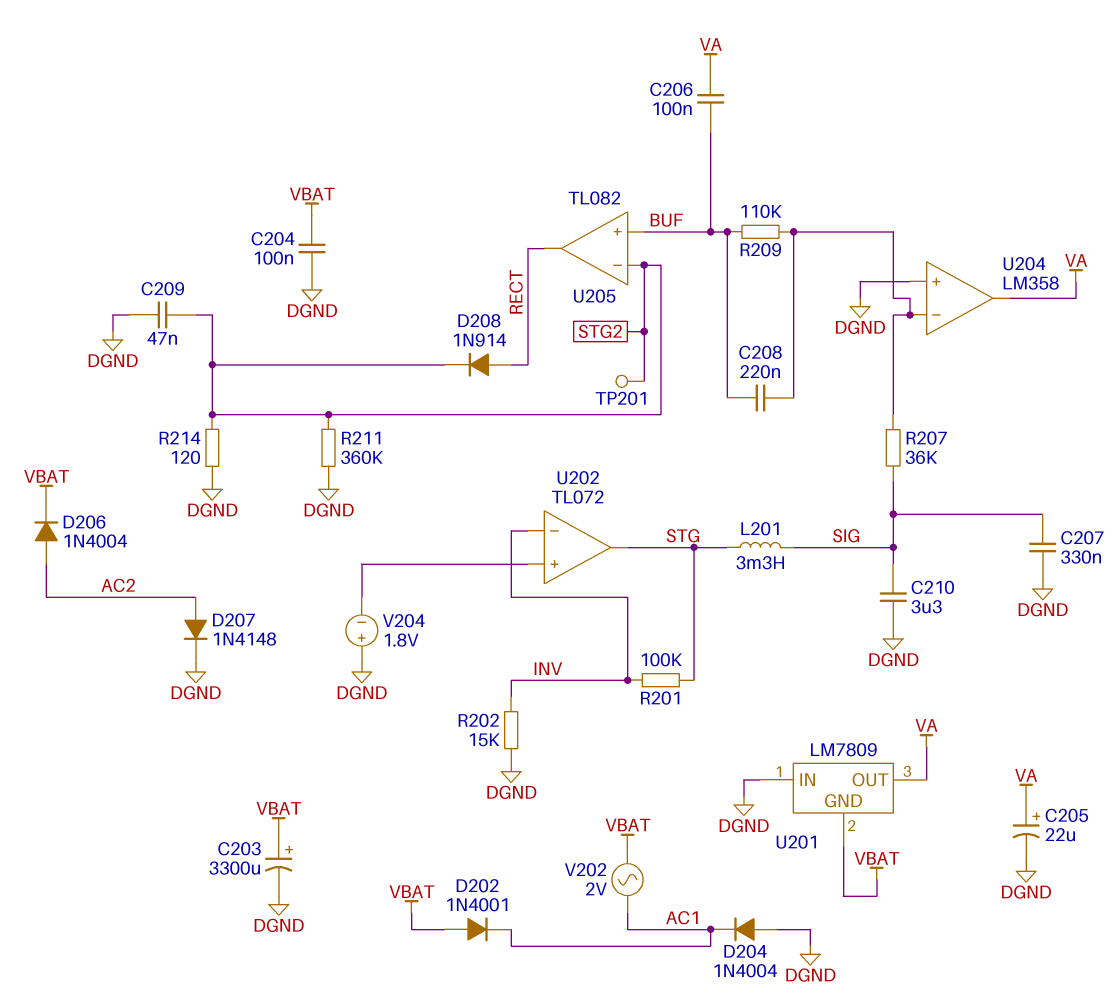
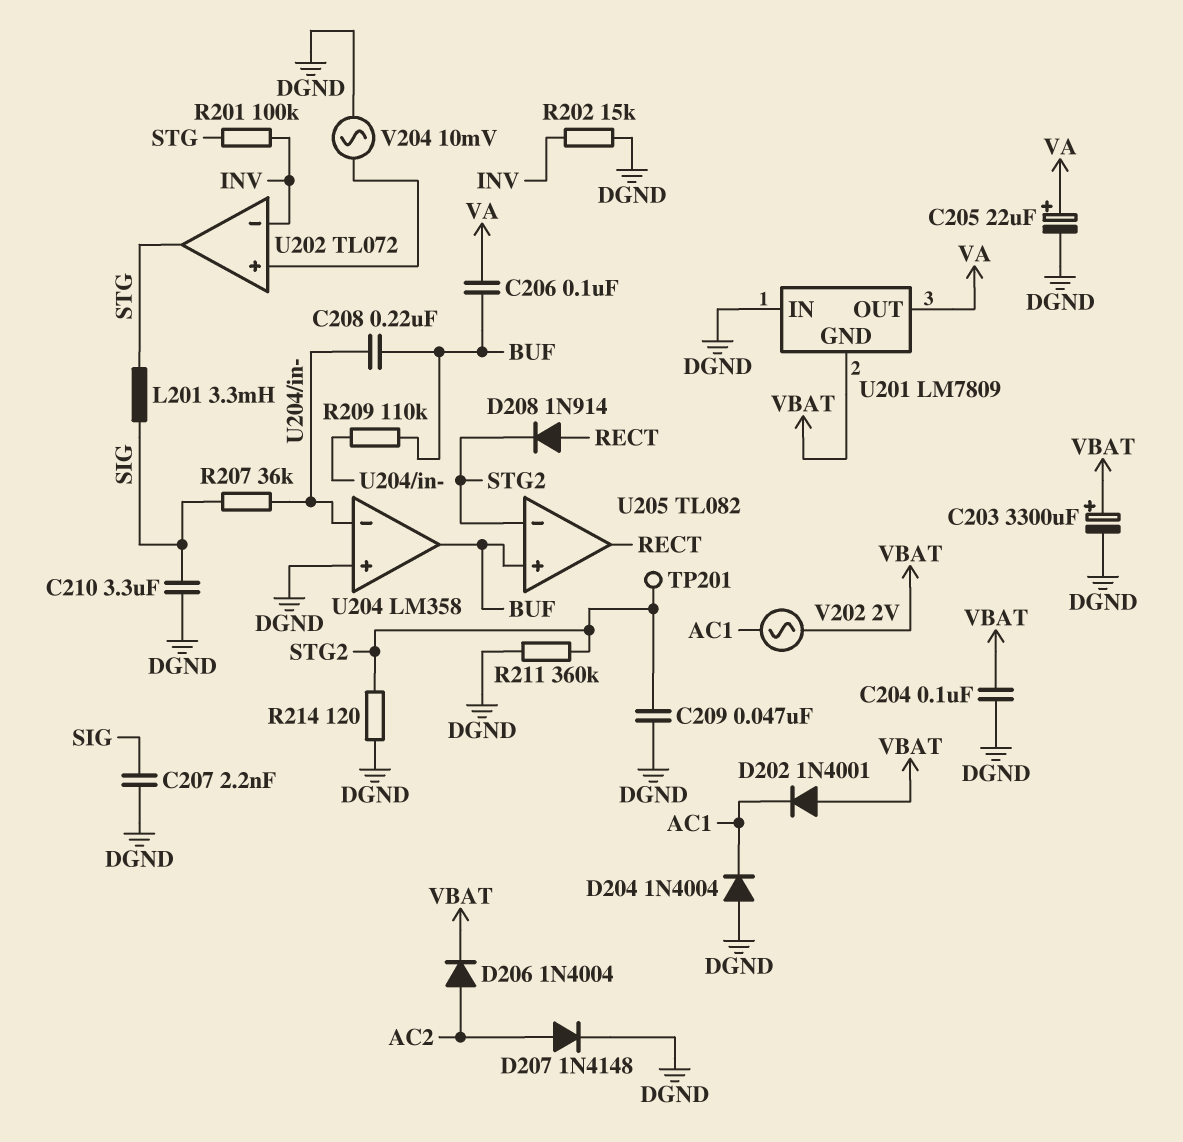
C207: 330nF (DGND, SIG) -> 2.2nF (DGND, SIG)
U204 pin out: VA -> BUF
V204: 1.8V (plus DGND, minus U202/in+) -> AC 10mV (DGND, U202/in+)

